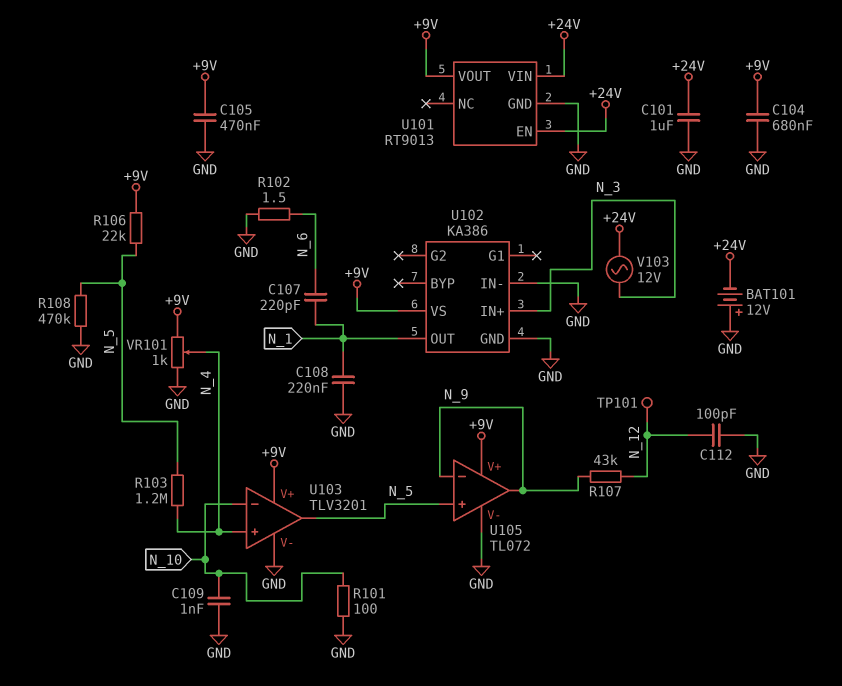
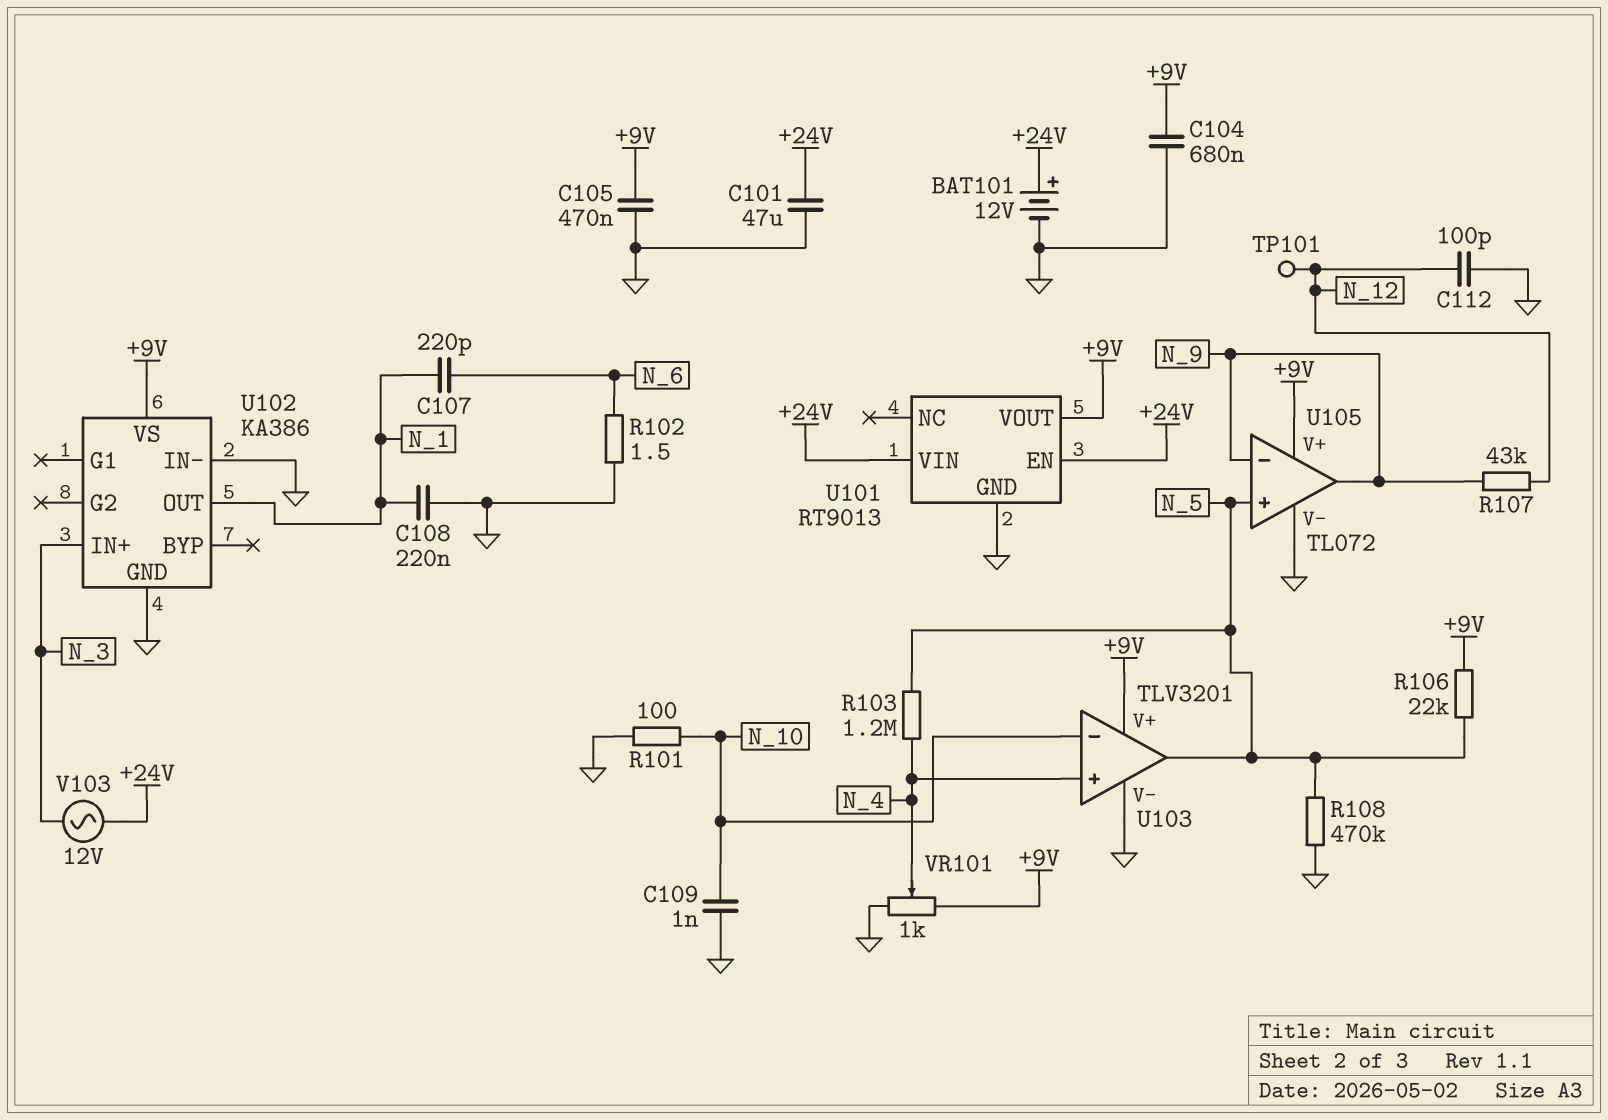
BAT101: 12V (plus GND, minus +24V) -> 12V (plus +24V, minus GND)
C101: 1uF (+24V, GND) -> 47uF (+24V, GND)

